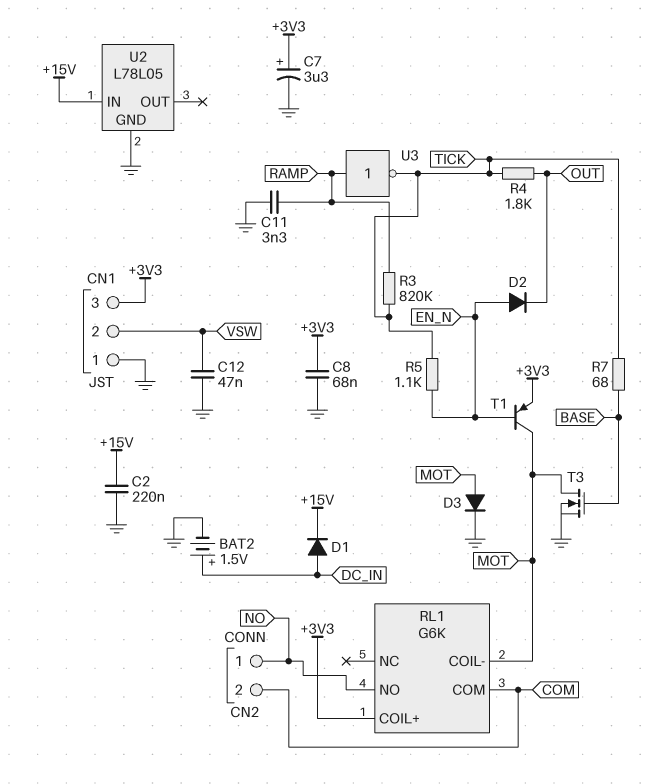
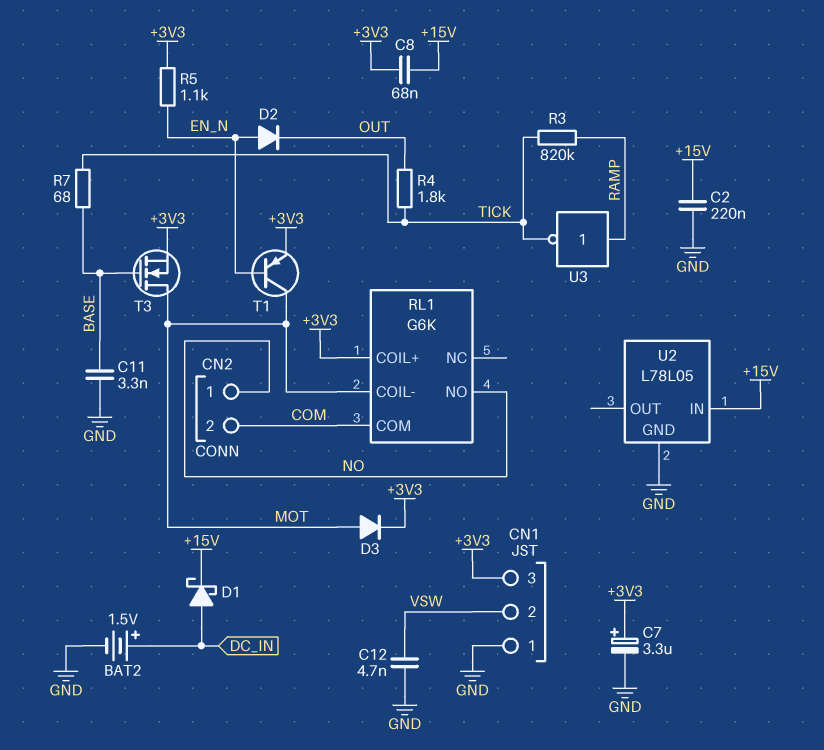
C8: 68nF (+3V3, GND) -> 68nF (+3V3, +15V)
C11: 3.3nF (GND, RAMP) -> 3.3nF (BASE, GND)
C12: 47nF (GND, VSW) -> 4.7nF (GND, VSW)
D1: diode (A DC_IN, K +15V) -> schottky (A DC_IN, K +15V)
D3: diode (A MOT, K GND) -> diode (A MOT, K +3V3)
R5: 1.1k (EN_N, TICK) -> 1.1k (+3V3, EN_N)
T3: NMOS (G BASE, D MOT, S GND) -> NMOS (G BASE, D MOT, S +3V3)

